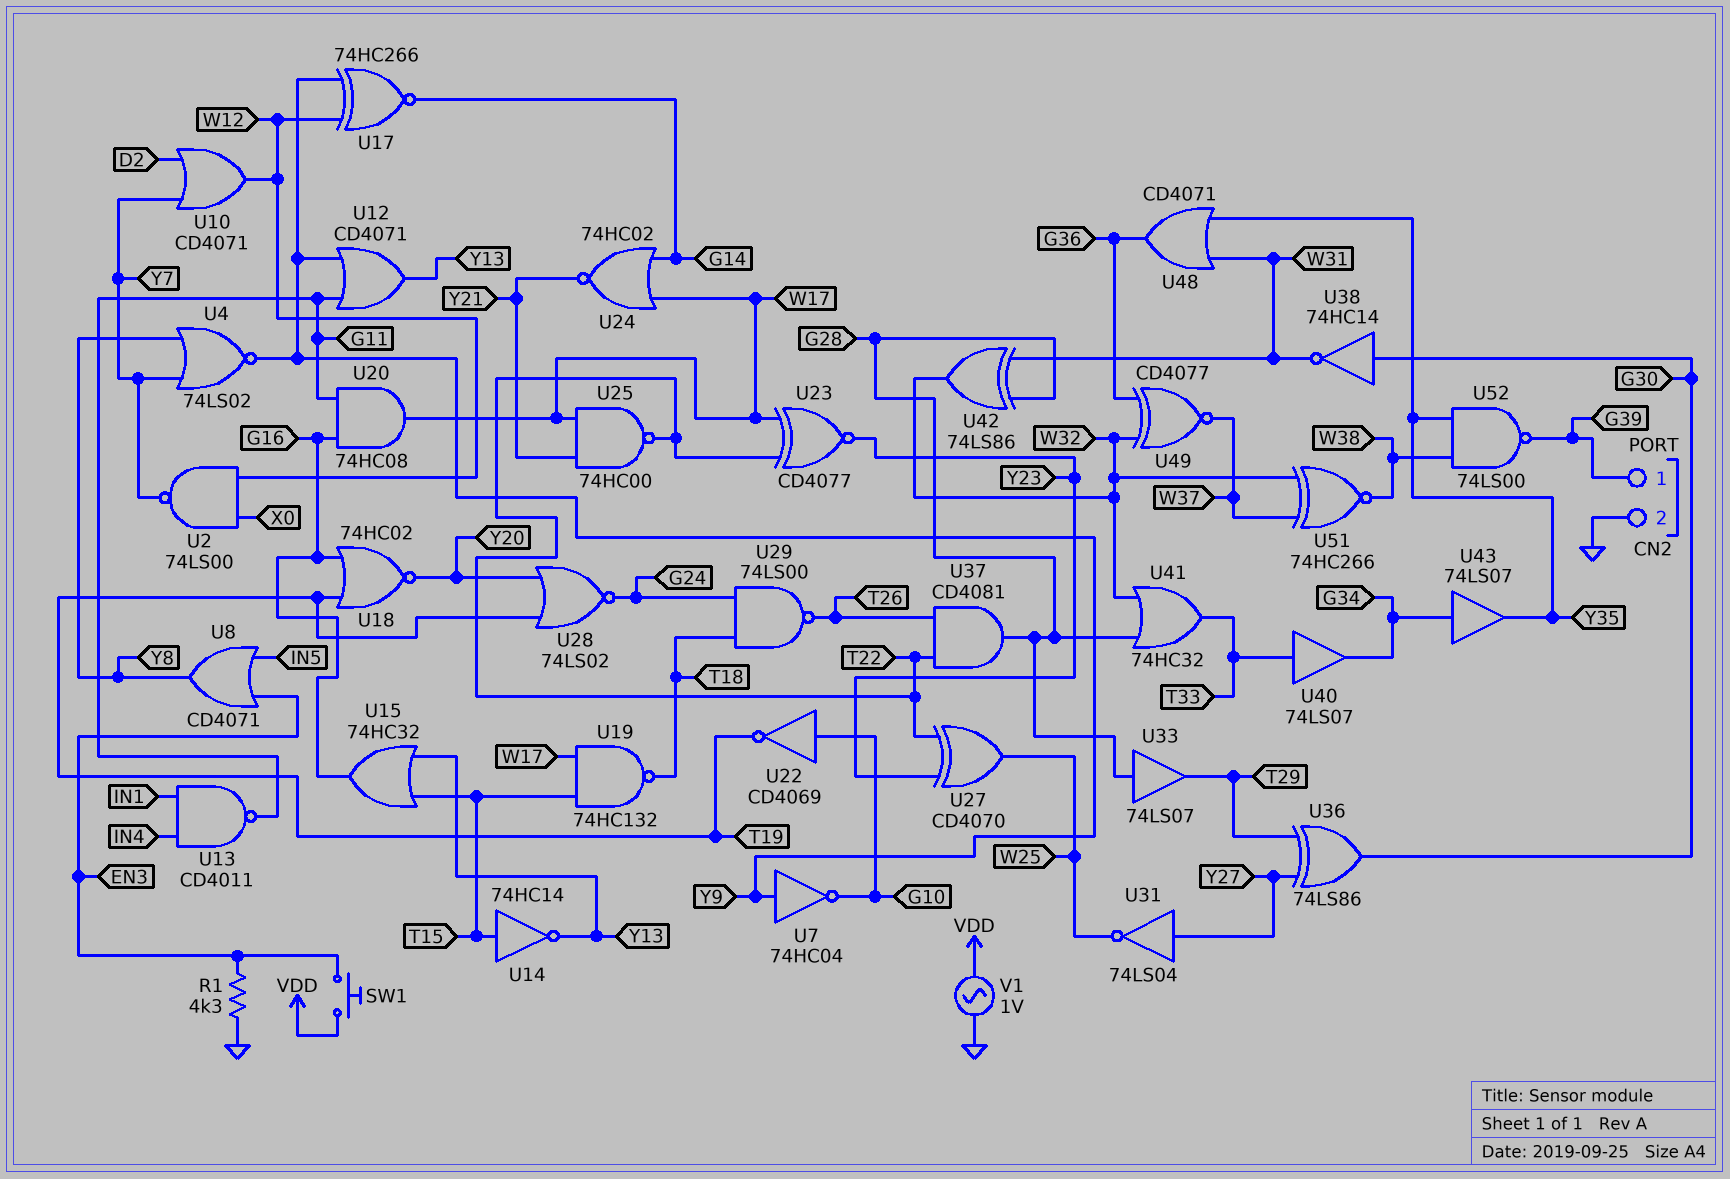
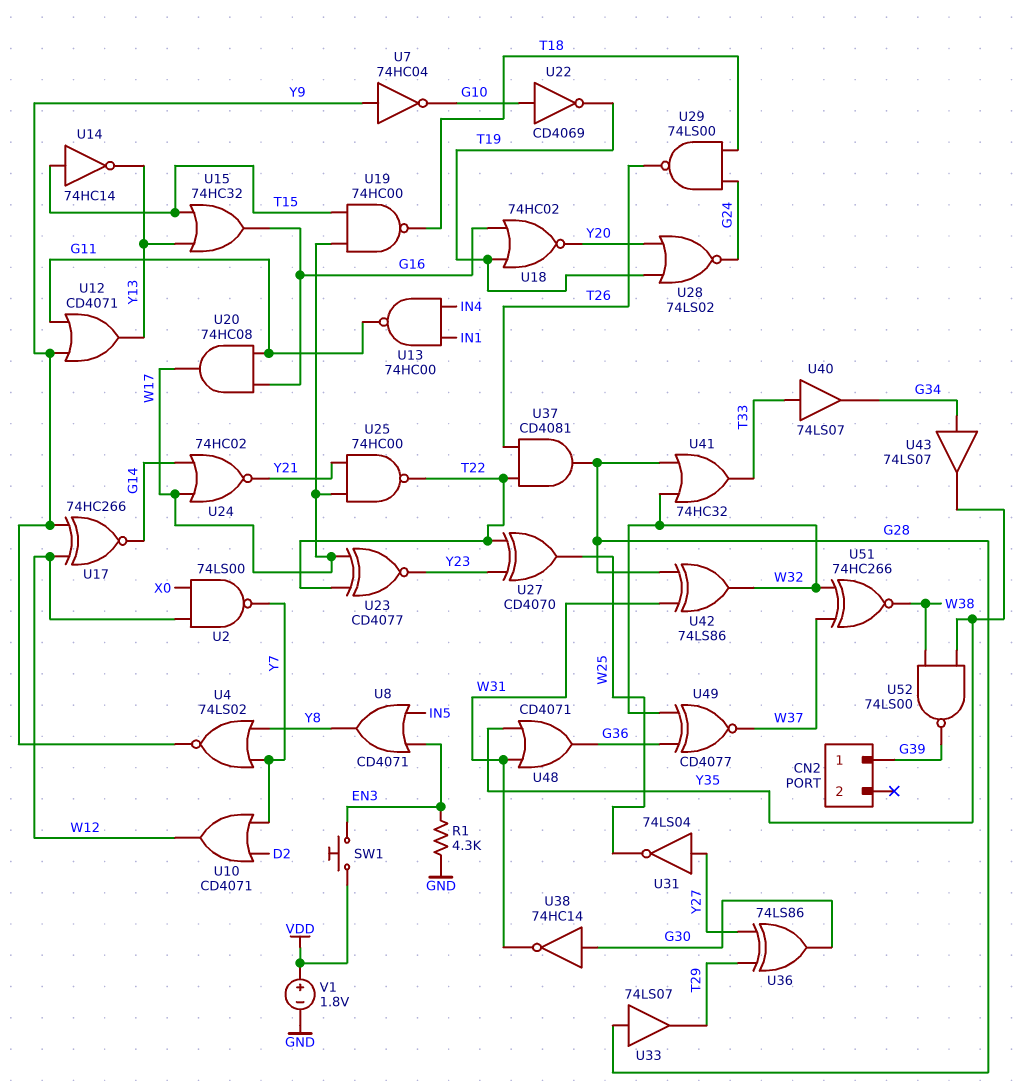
CN2 pin 2: GND -> none
U13: NAND CD4011 (in IN1, in IN4, out G11) -> NAND 74HC00 (in IN1, in IN4, out G11)
U19: NAND 74HC132 (in T15, in W17, out T18) -> NAND 74HC00 (in T15, in W17, out T18)
V1: AC 1V (GND, VDD) -> 1.8V (plus VDD, minus GND)

